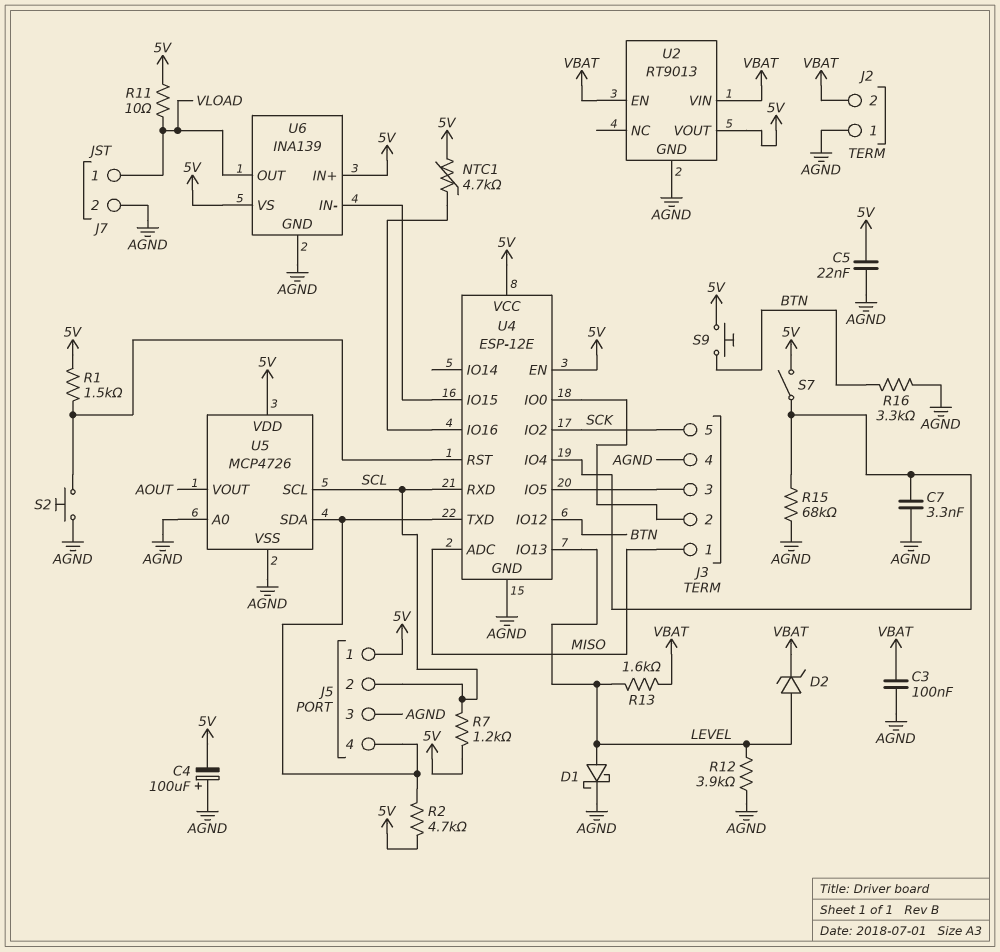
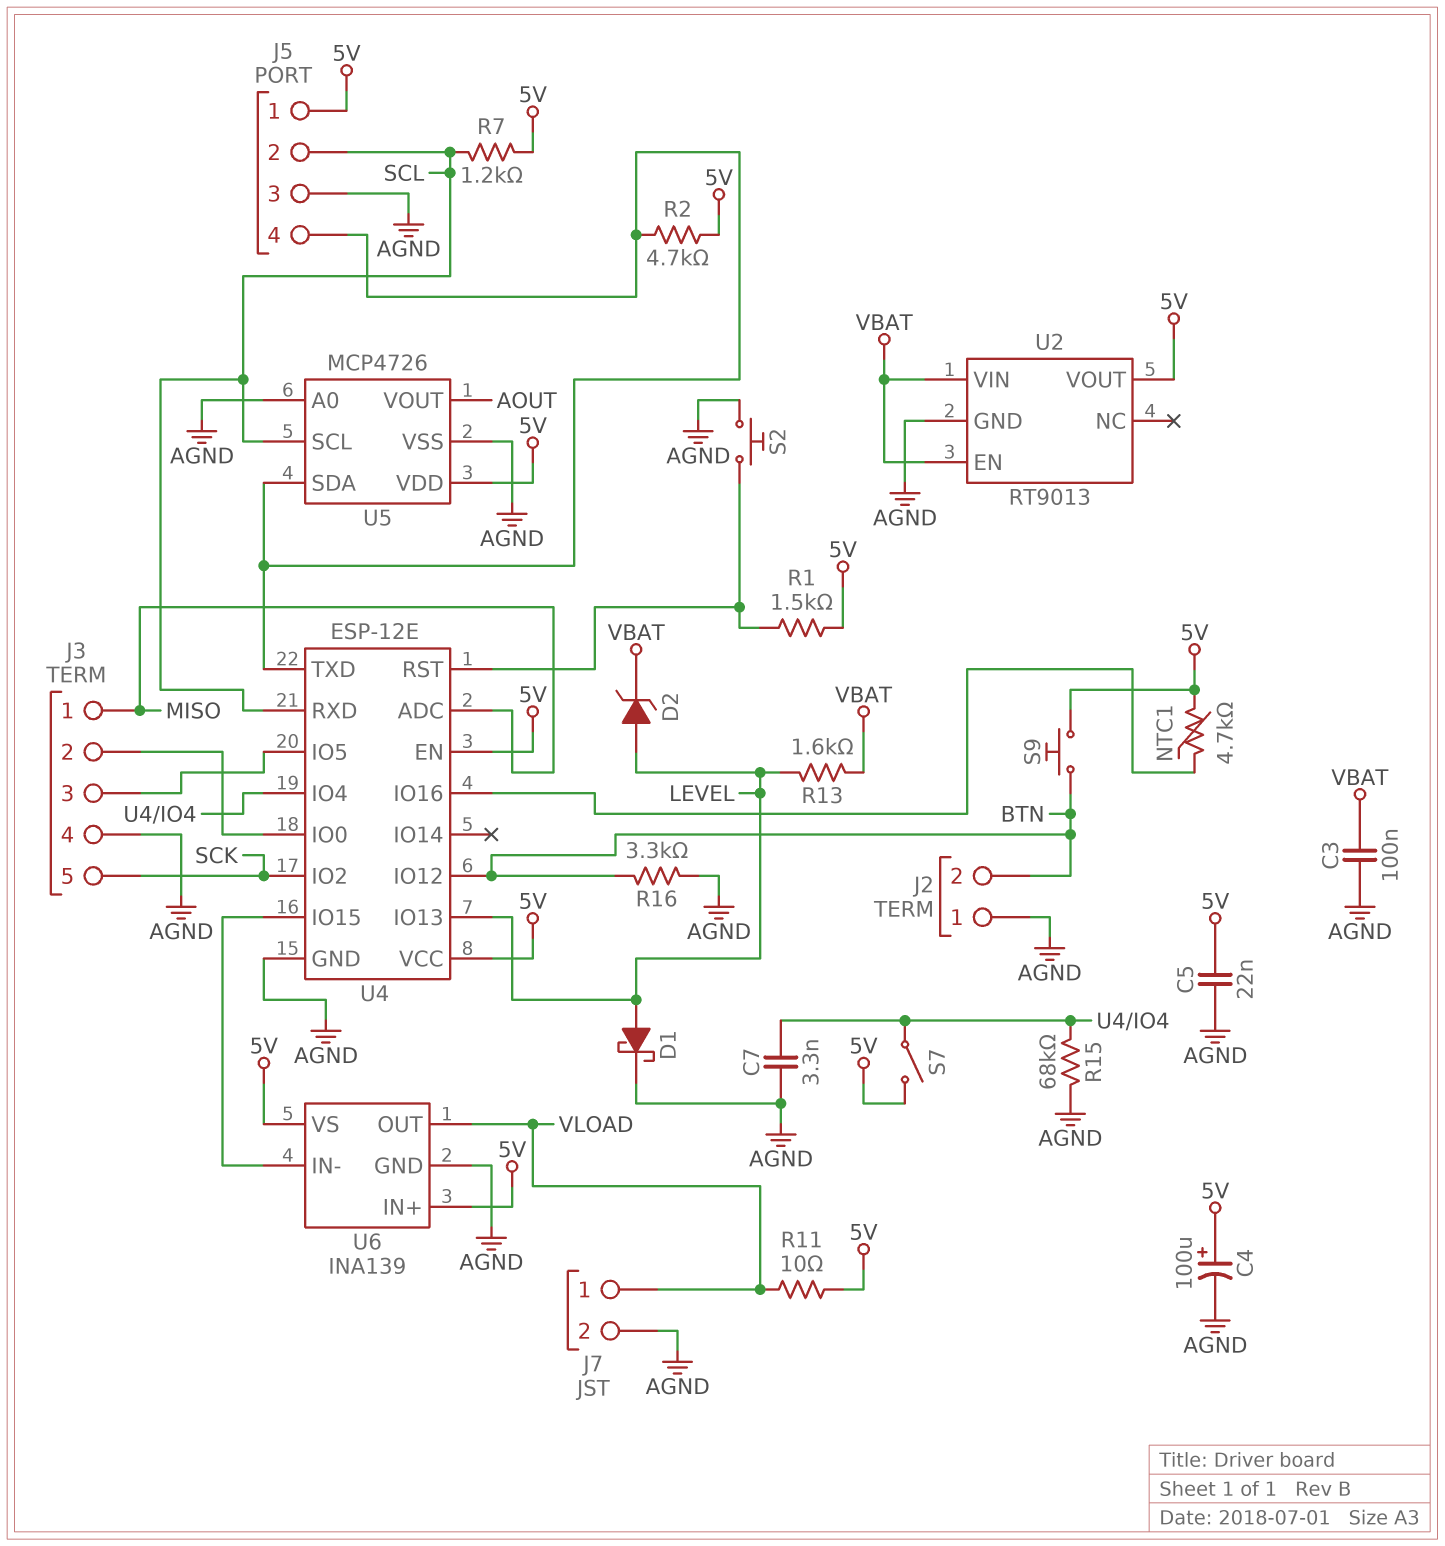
C4: 100uF (plus AGND, minus 5V) -> 100uF (plus 5V, minus AGND)
J2 pin 2: VBAT -> BTN
R12: 3.9k (AGND, LEVEL) -> none

